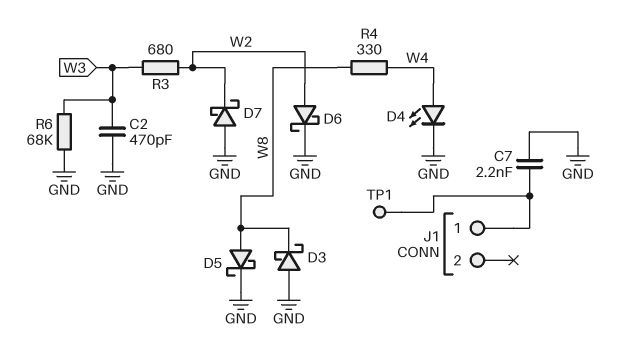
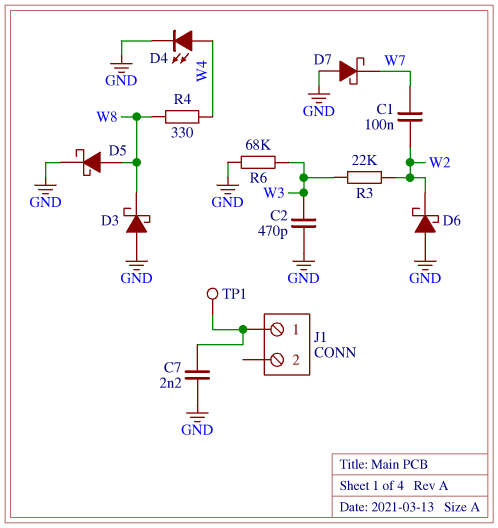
C1: none -> 100nF (W2, W7)
D6: schottky (A W2, K GND) -> schottky (A GND, K W2)
D7: schottky (A GND, K W2) -> schottky (A GND, K W7)
R3: 680 (W2, W3) -> 22k (W2, W3)

